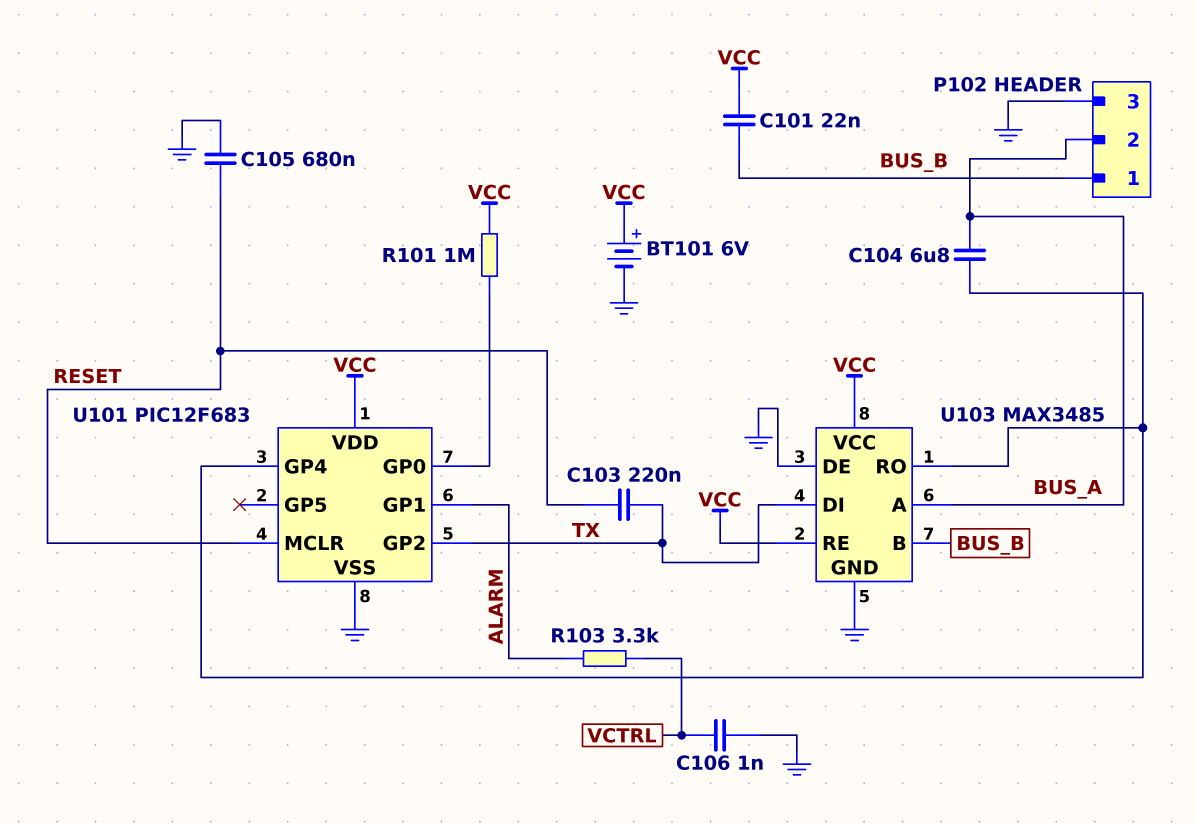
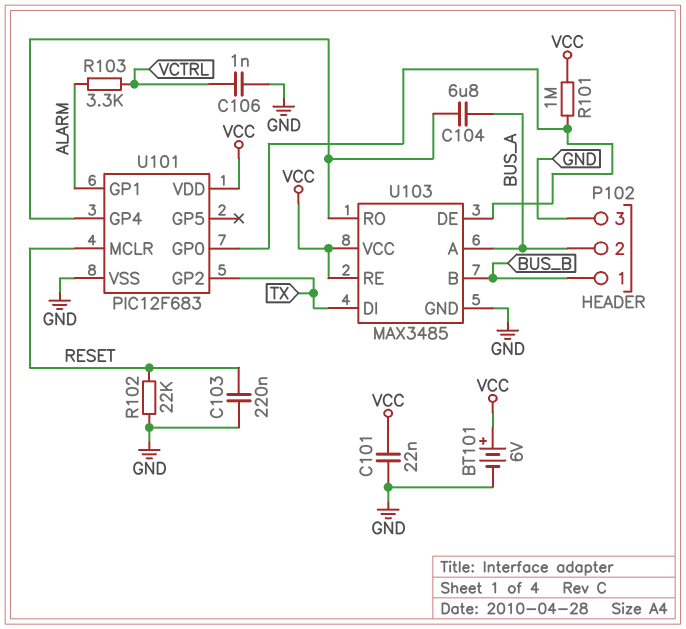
C101: 22nF (BUS_B, VCC) -> 22nF (GND, VCC)
C103: 220nF (RESET, TX) -> 220nF (GND, RESET)
C105: 680nF (GND, RESET) -> none
R102: none -> 22k (GND, RESET)
U103 pin DE: GND -> U101/GP0

